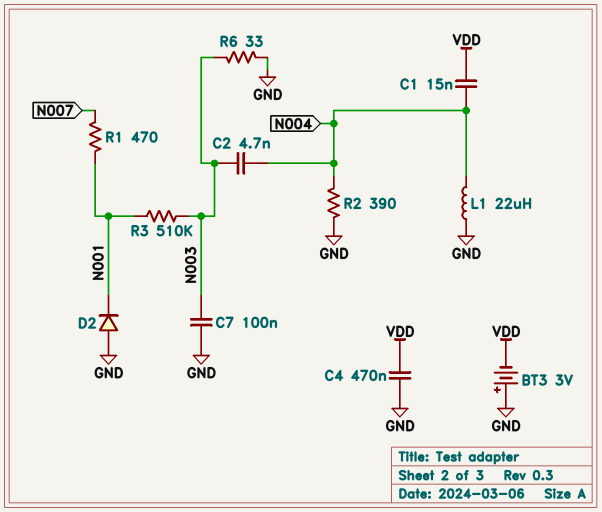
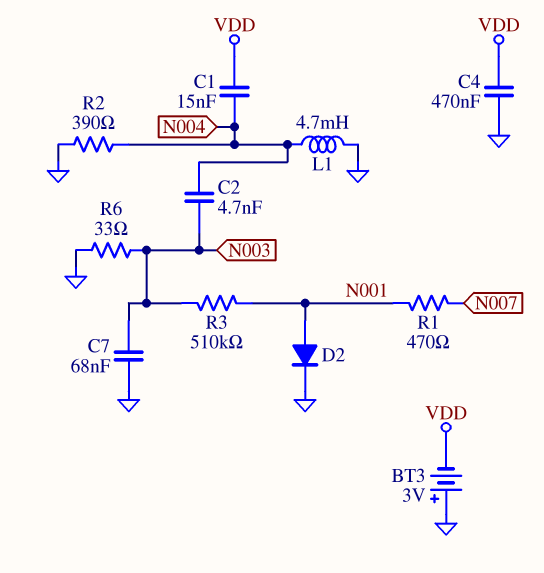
C7: 100nF (GND, N003) -> 68nF (GND, N003)
D2: diode (A GND, K N001) -> diode (A N001, K GND)
L1: 22uH (GND, N004) -> 4.7mH (GND, N004)

